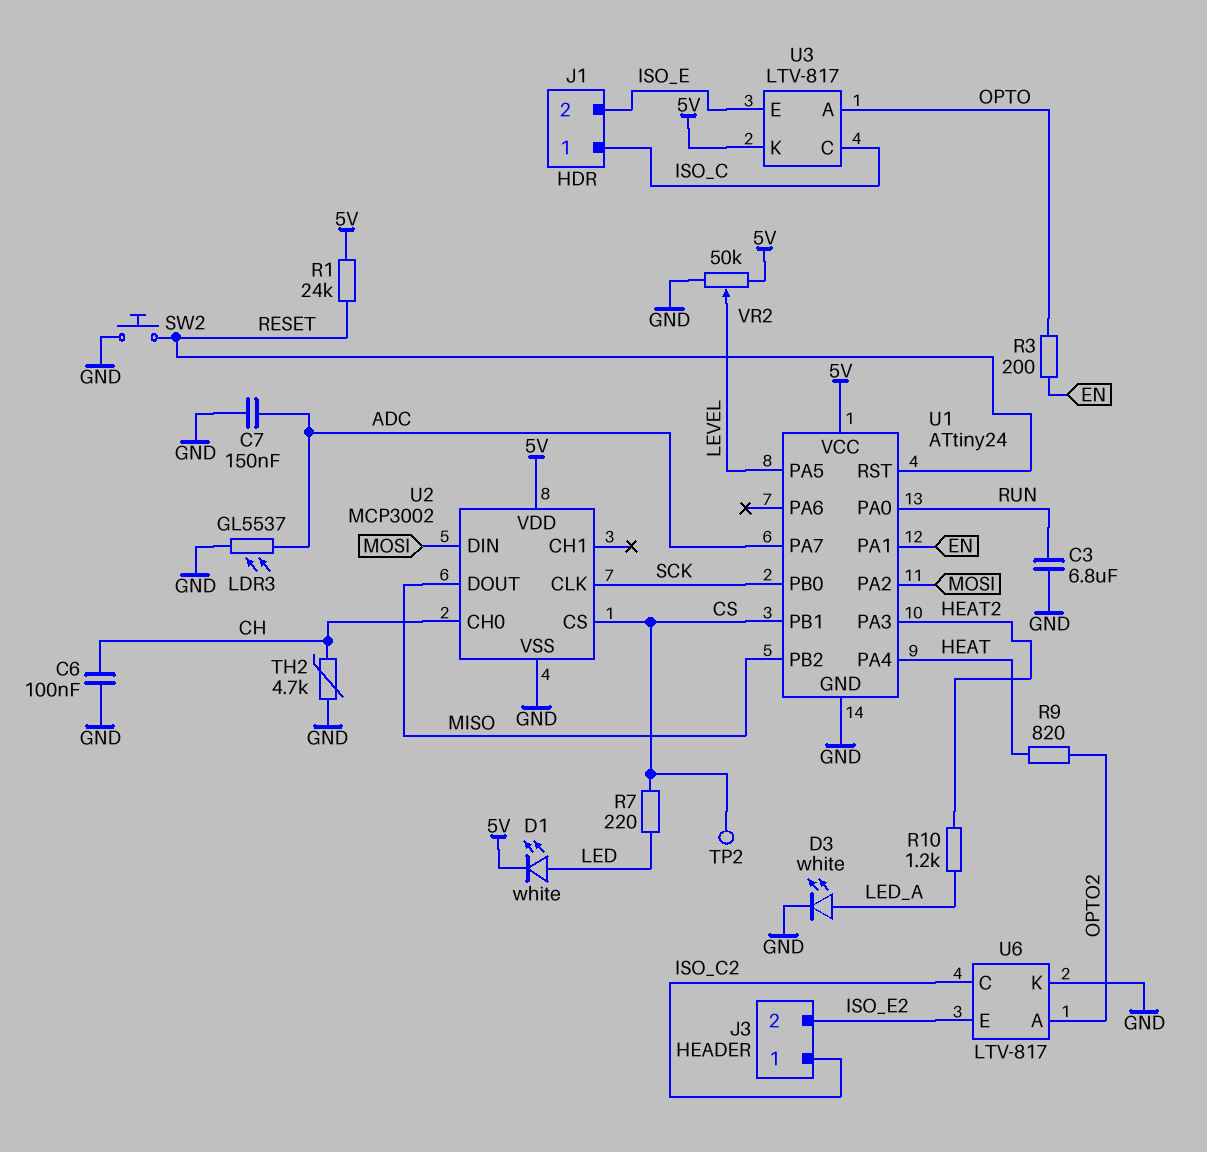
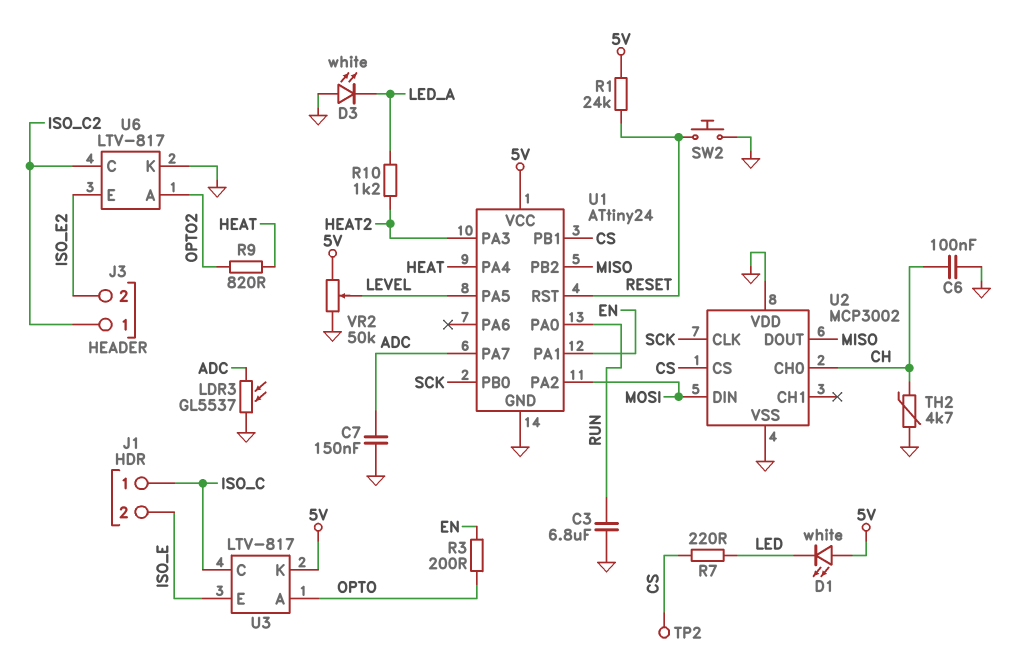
D1: LED white (A LED, K 5V) -> LED white (A 5V, K LED)
D3: LED white (A LED_A, K GND) -> LED white (A GND, K LED_A)
U2 pin VDD: 5V -> GND

